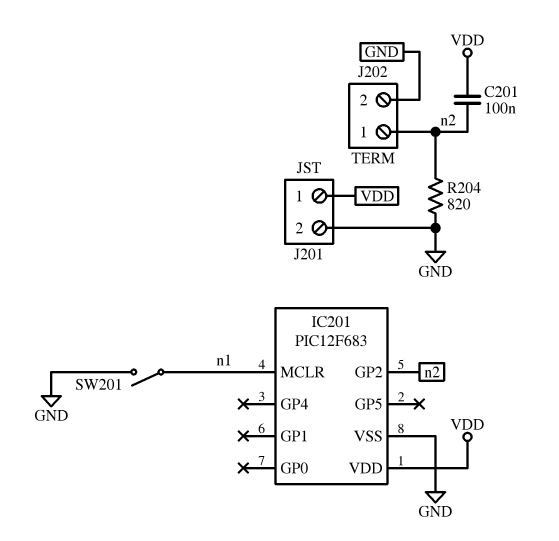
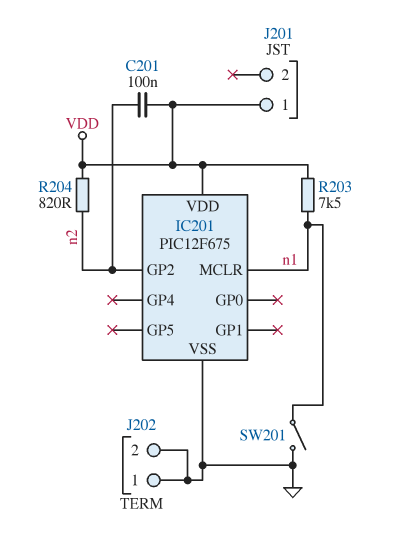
IC201: PIC12F683 -> PIC12F675
J201 pin 2: GND -> none
J202 pin 1: n2 -> GND
R203: none -> 7.5k (VDD, n1)
R204: 820 (GND, n2) -> 820 (VDD, n2)

